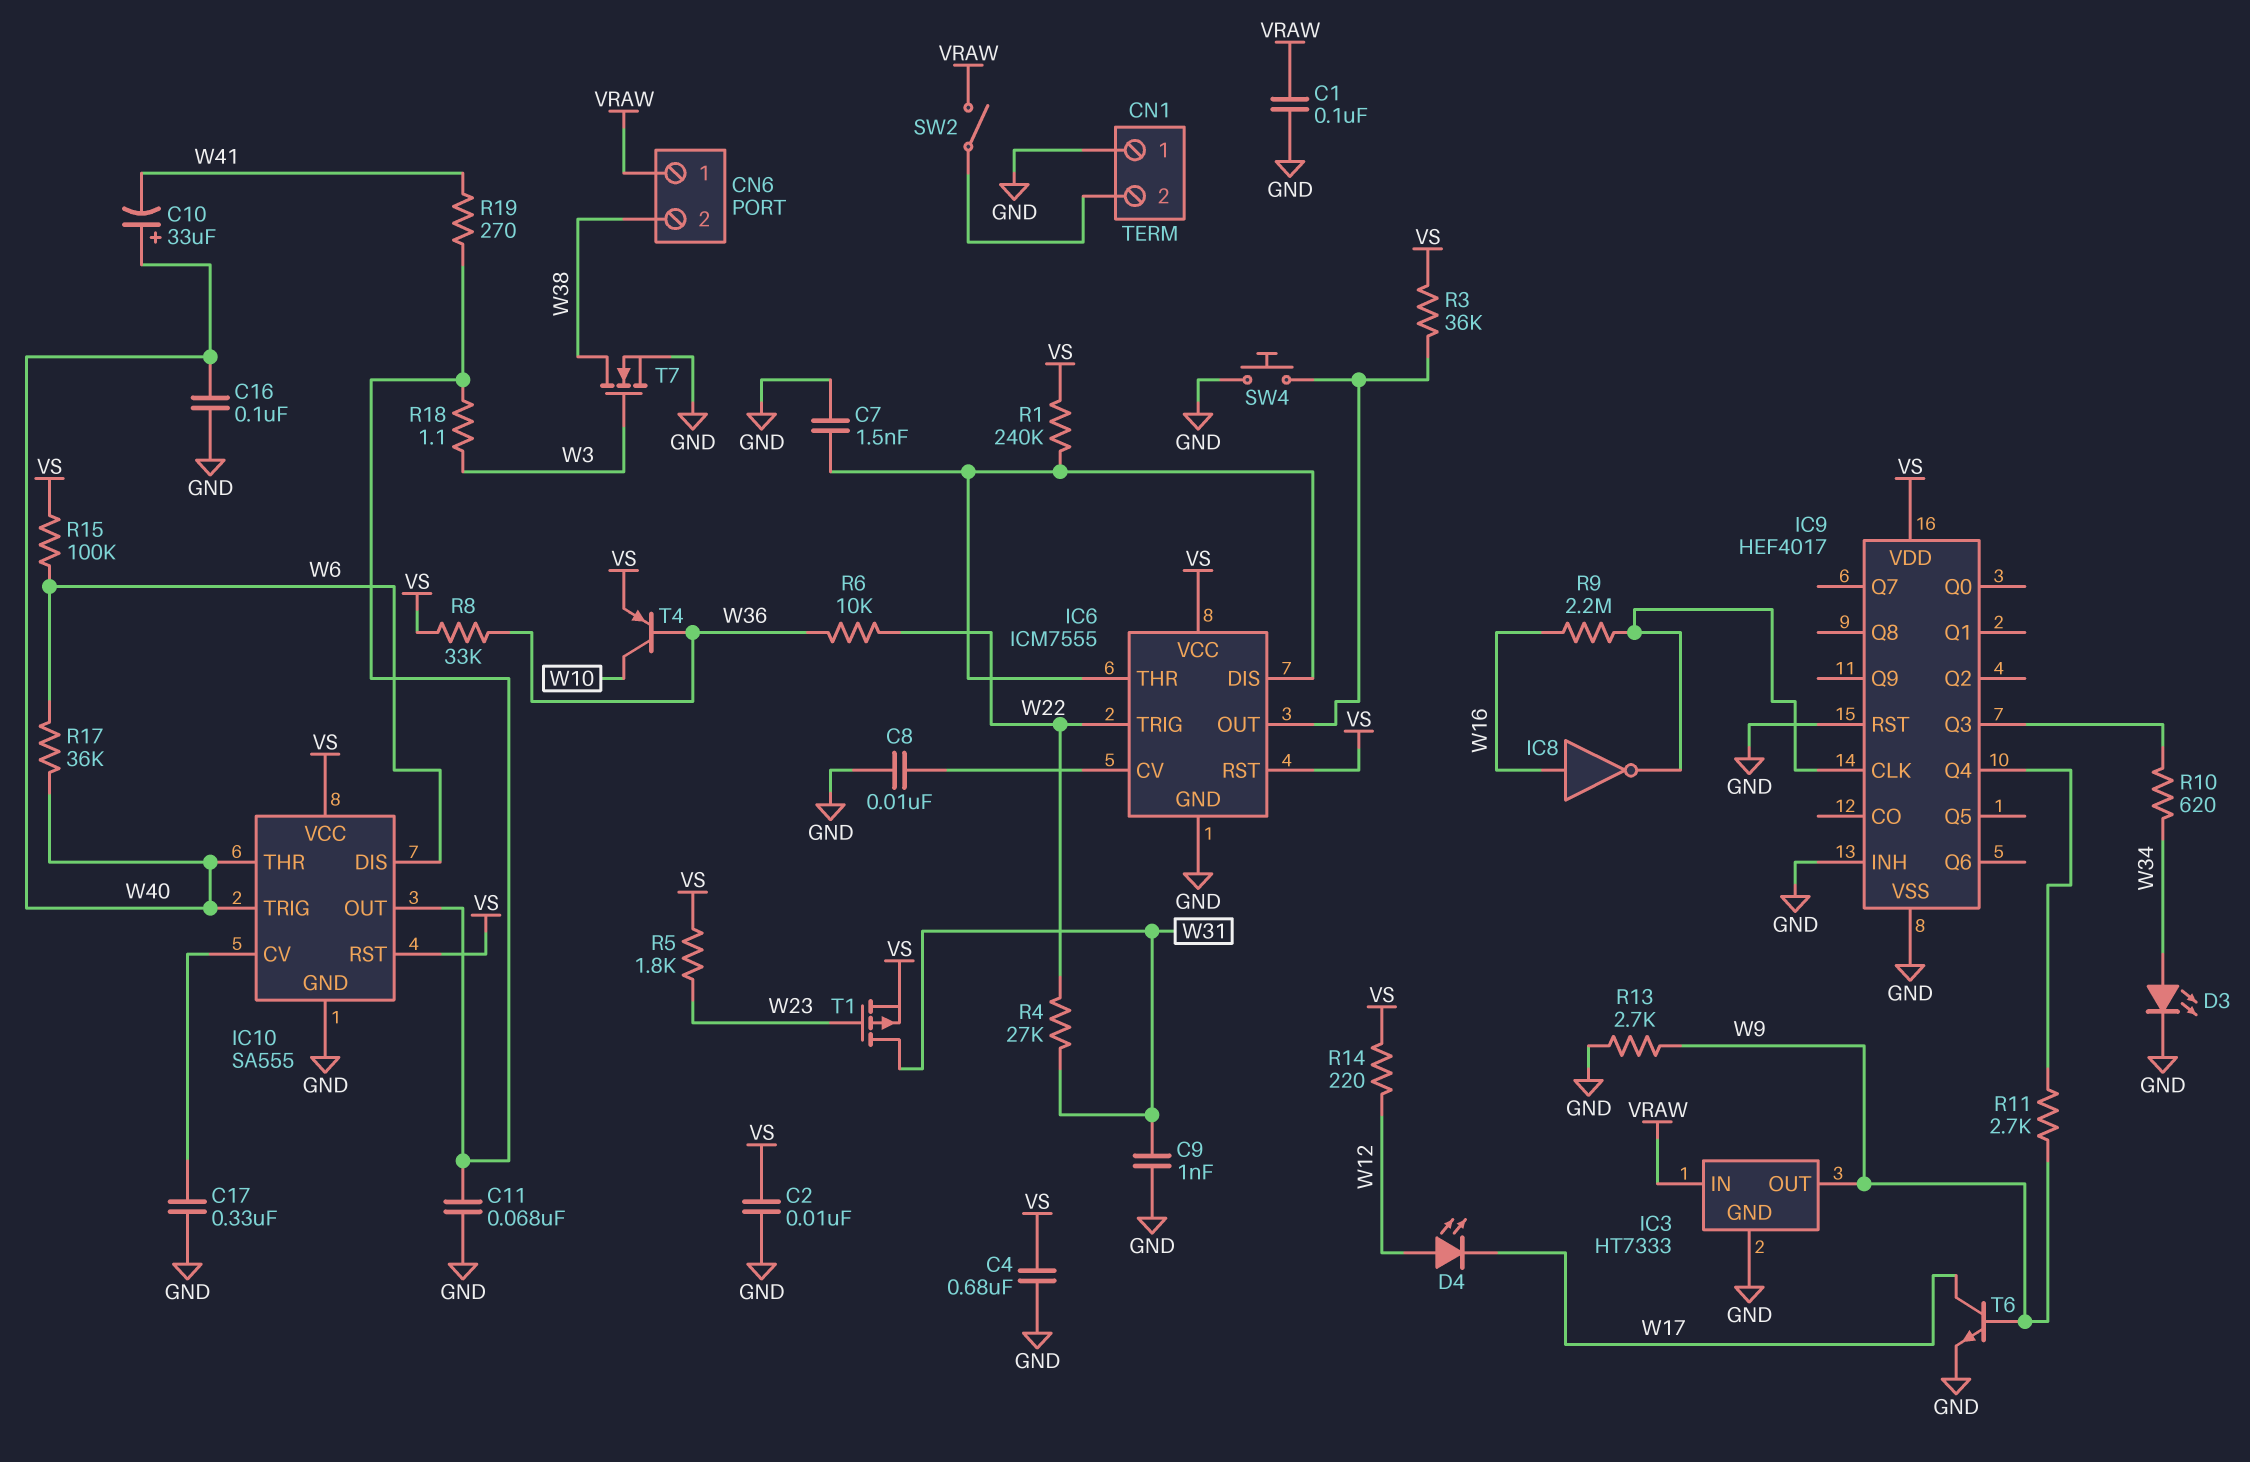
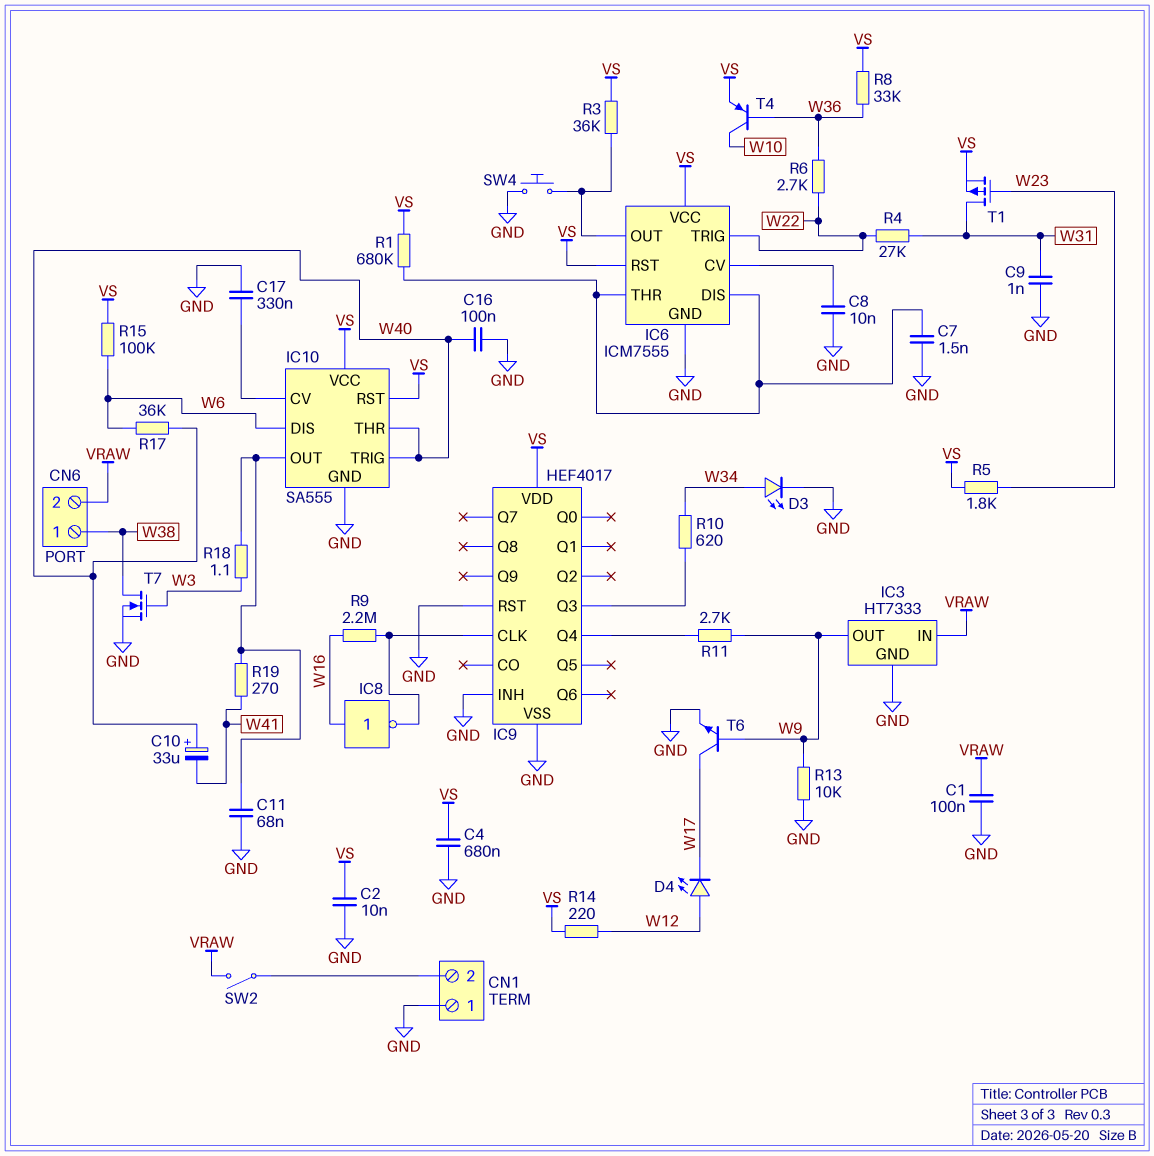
CN6 pin 1: VRAW -> W38
CN6 pin 2: W38 -> VRAW
R1: 240k (IC6/DIS, VS) -> 680k (IC6/DIS, VS)
R6: 10k (W22, W36) -> 2.7k (W22, W36)
R13: 2.7k (GND, W9) -> 10k (GND, W9)

